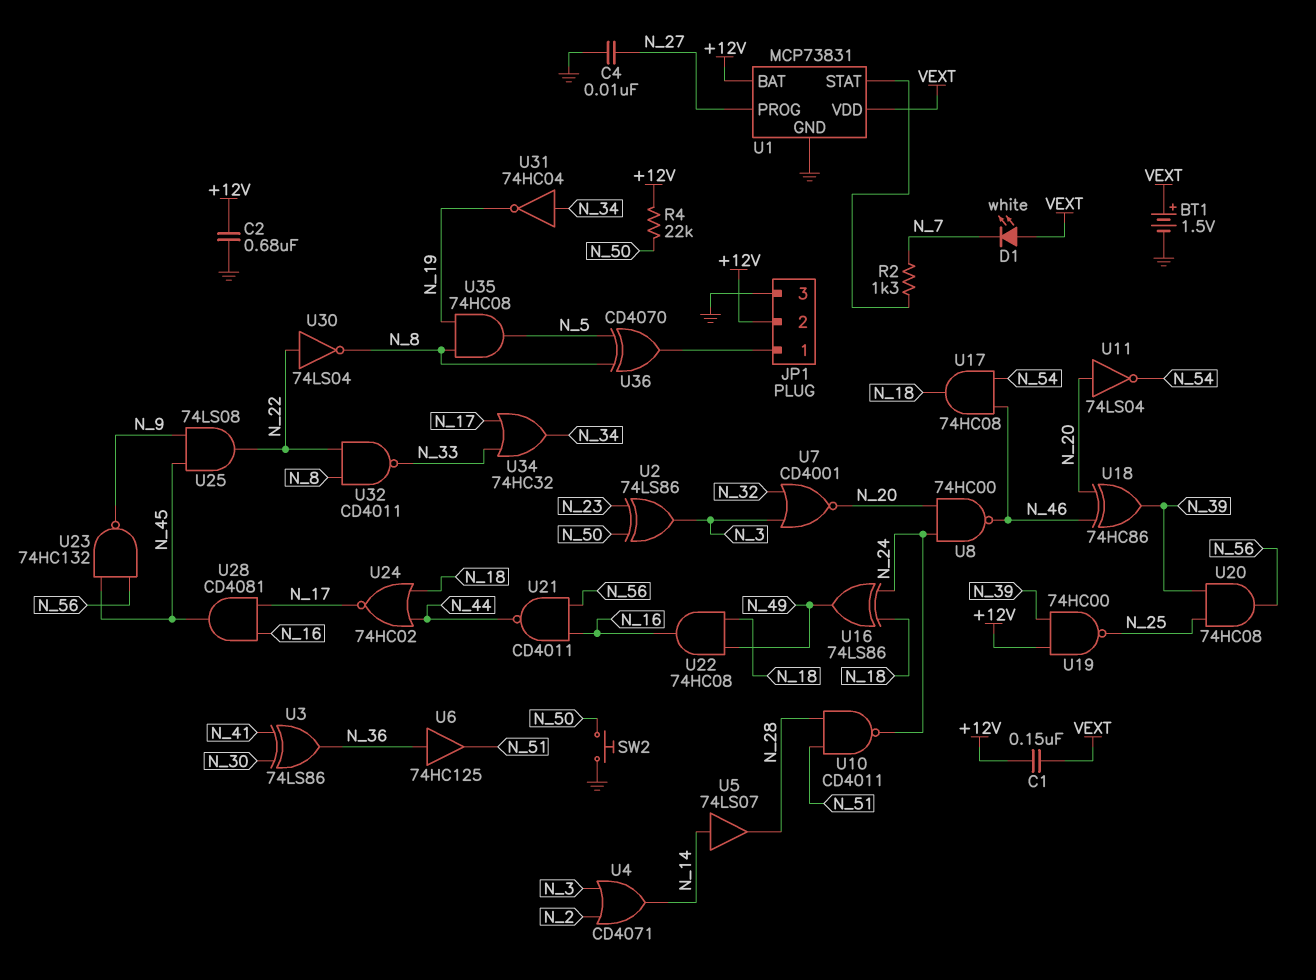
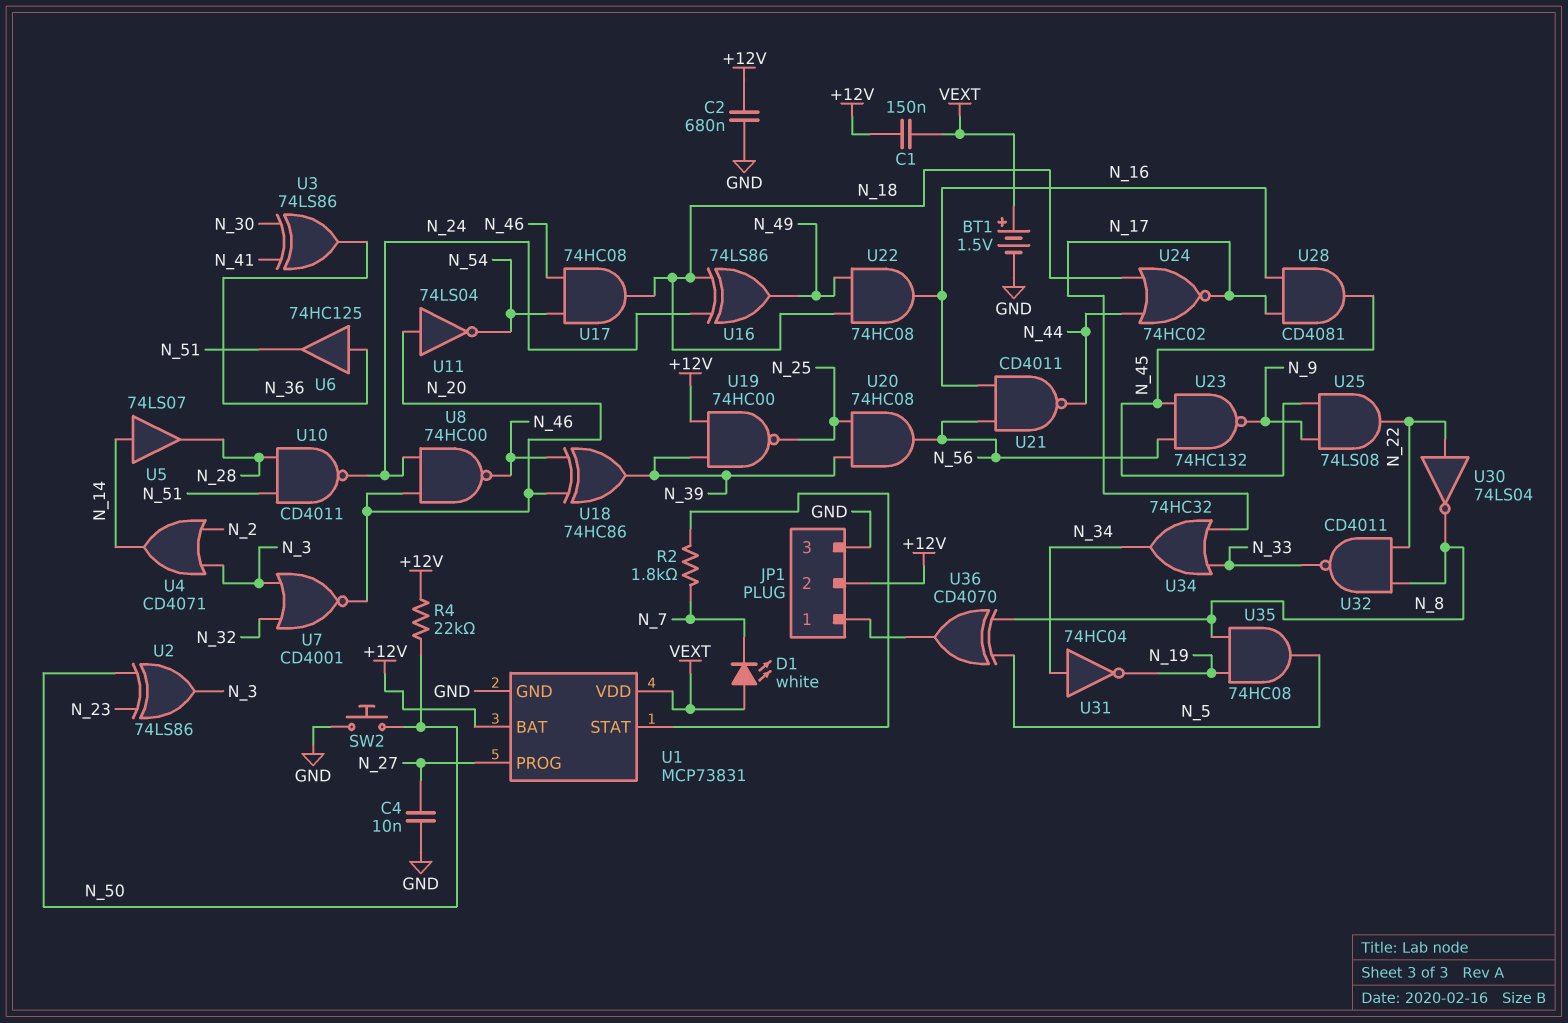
R2: 1.3k (N_7, U1/STAT) -> 1.8k (N_7, U1/STAT)

